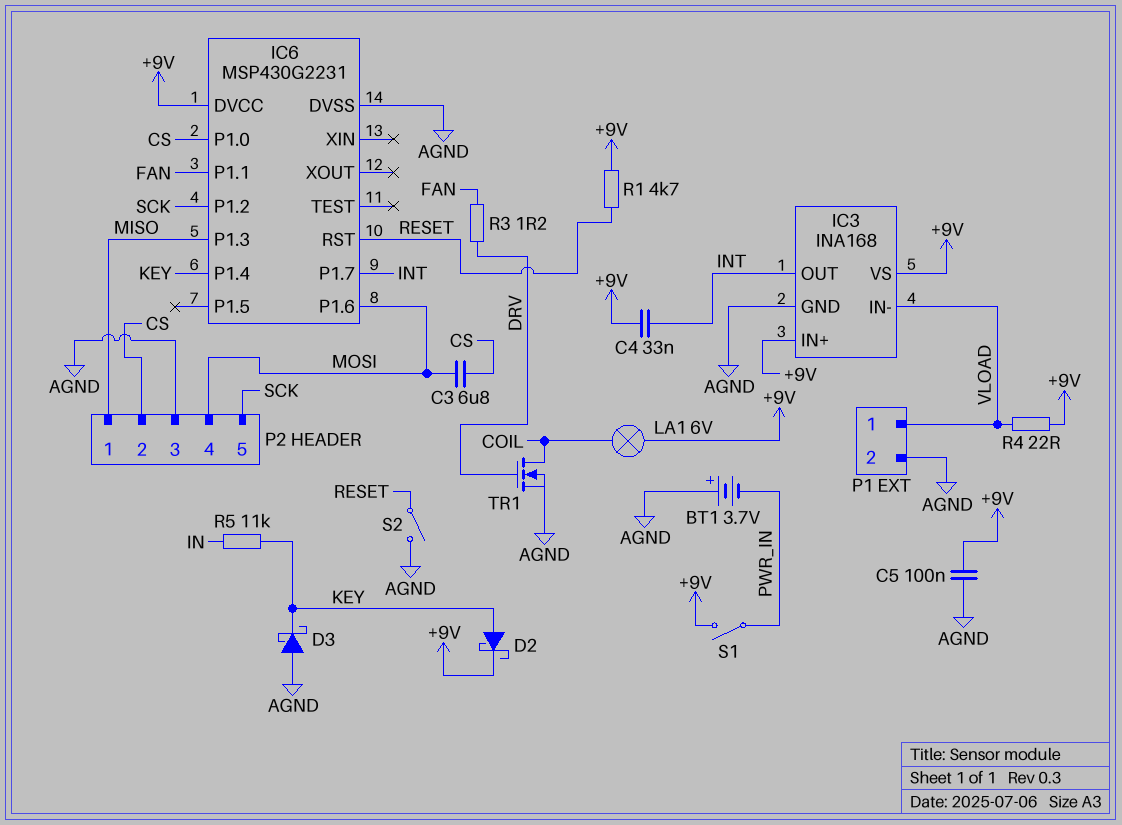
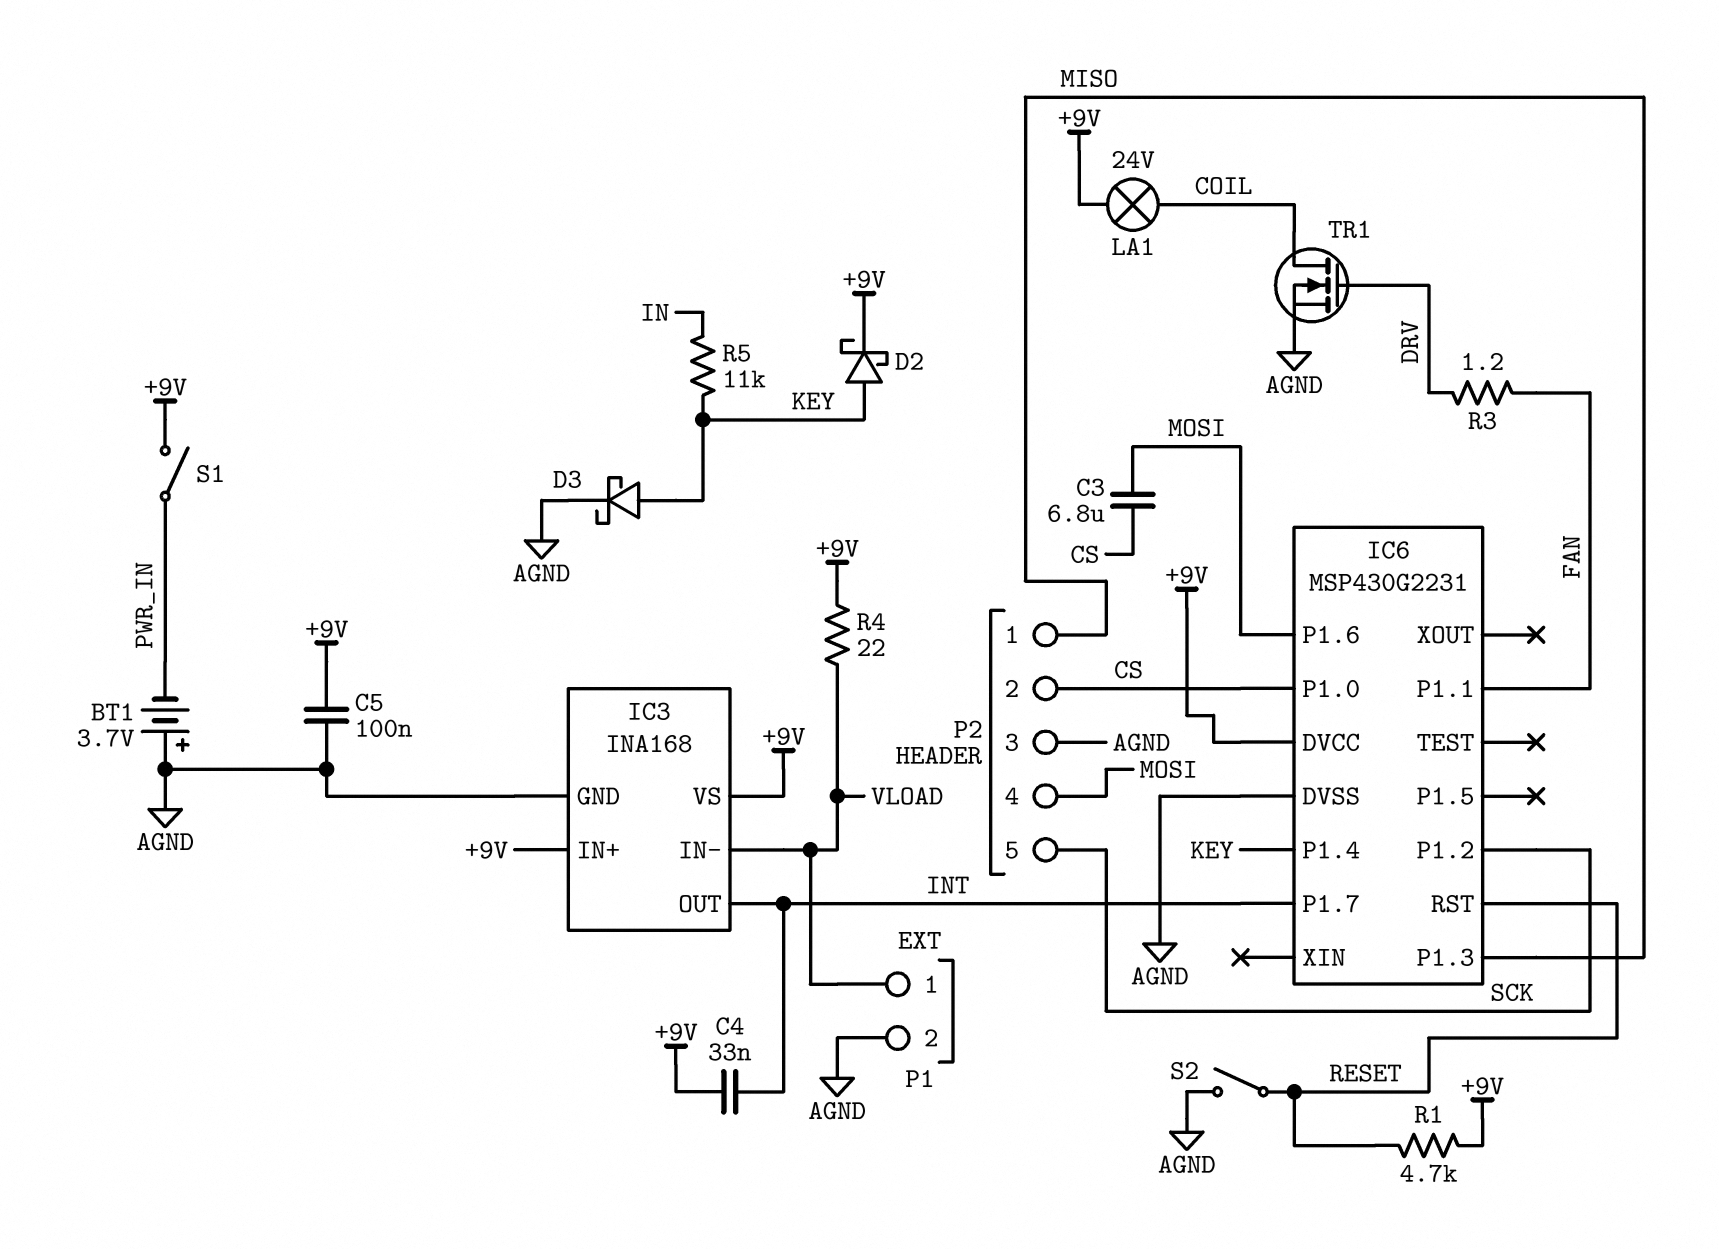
D3: schottky (A AGND, K KEY) -> schottky (A KEY, K AGND)
LA1: lamp 6V (+9V, COIL) -> lamp 24V (+9V, COIL)

